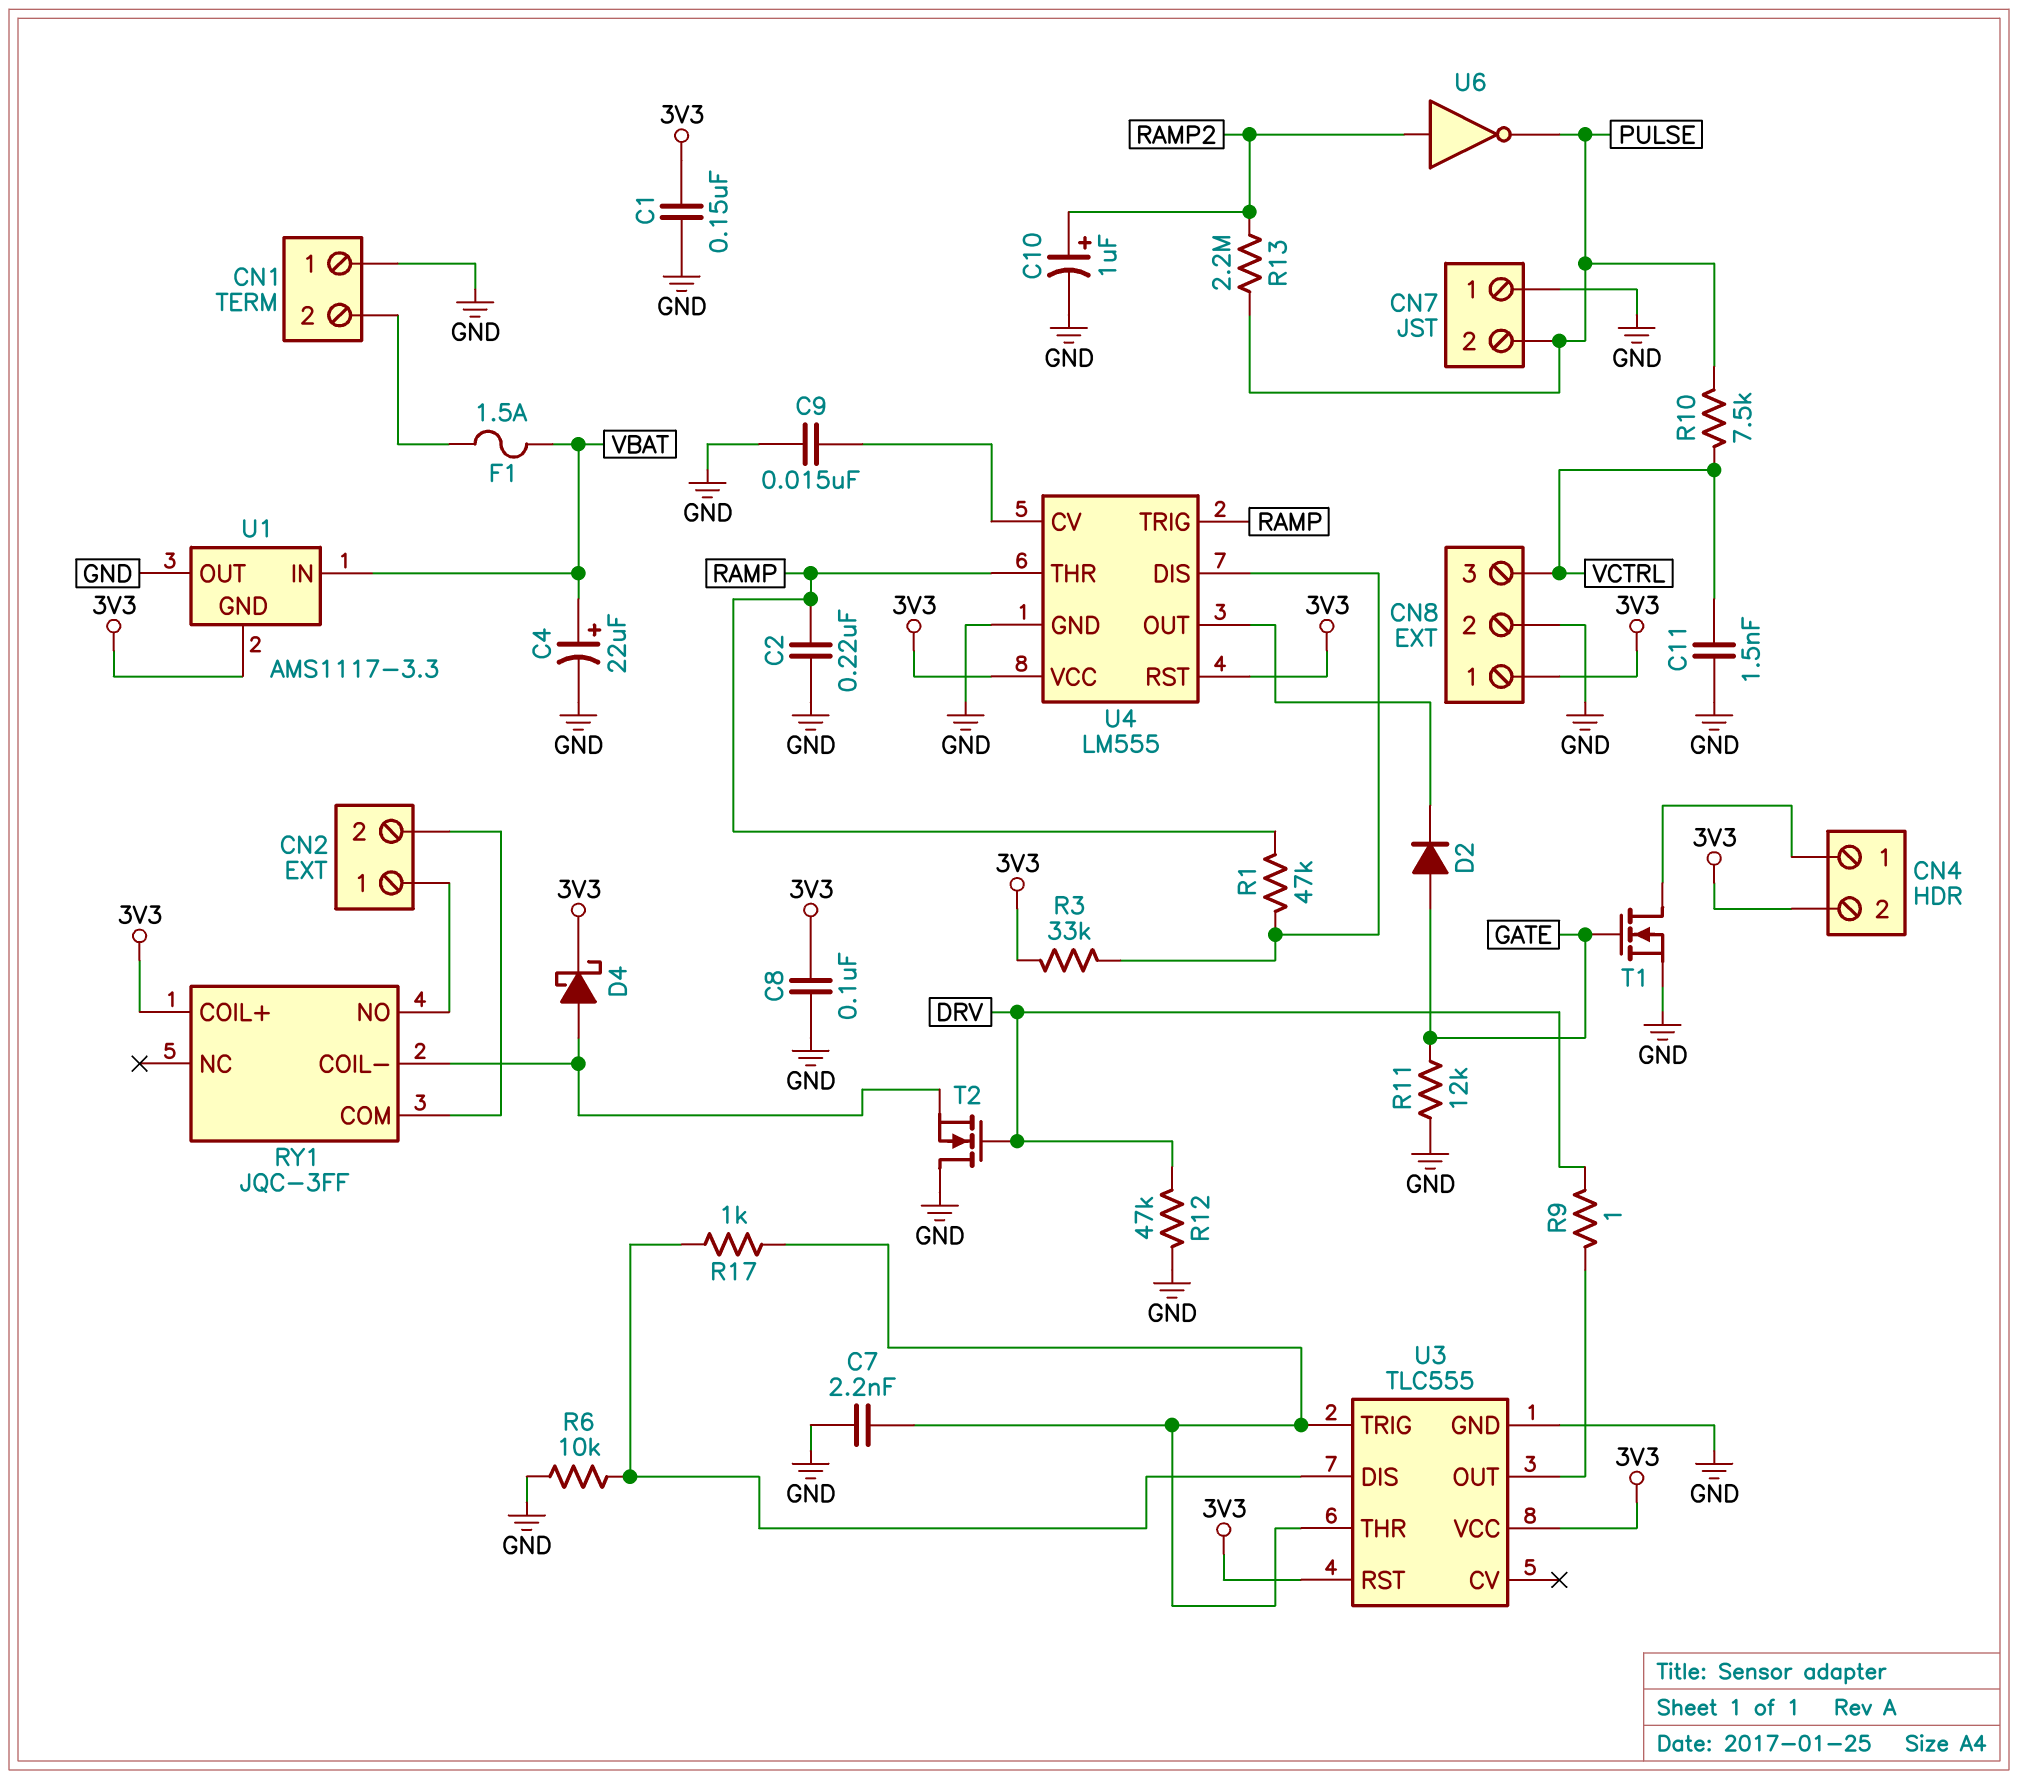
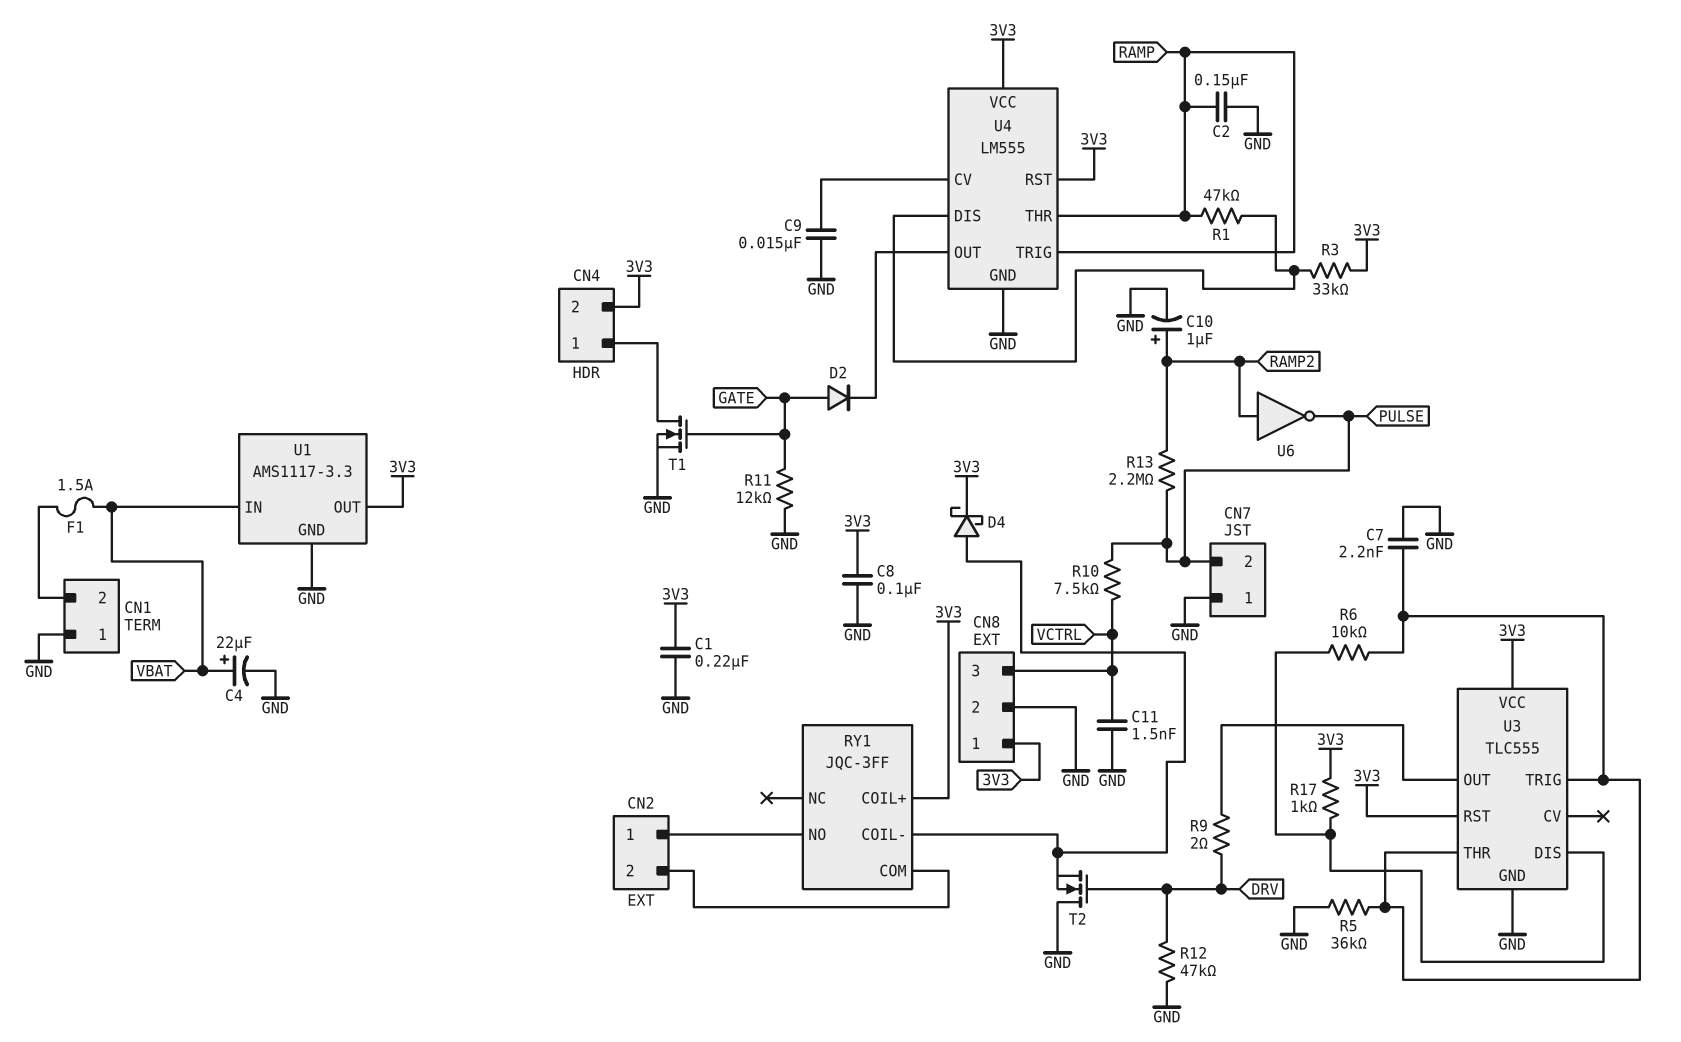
C1: 150nF (3V3, GND) -> 220nF (3V3, GND)
C2: 220nF (GND, RAMP) -> 150nF (GND, RAMP)
R5: none -> 36k (GND, U3/THR)
R6: 10k (GND, U3/DIS) -> 10k (U3/DIS, U3/THR)
R9: 1 (DRV, U3/OUT) -> 2 (DRV, U3/OUT)
R17: 1k (U3/DIS, U3/THR) -> 1k (3V3, U3/DIS)
U1 pin GND: 3V3 -> GND
U1 pin OUT: GND -> 3V3

